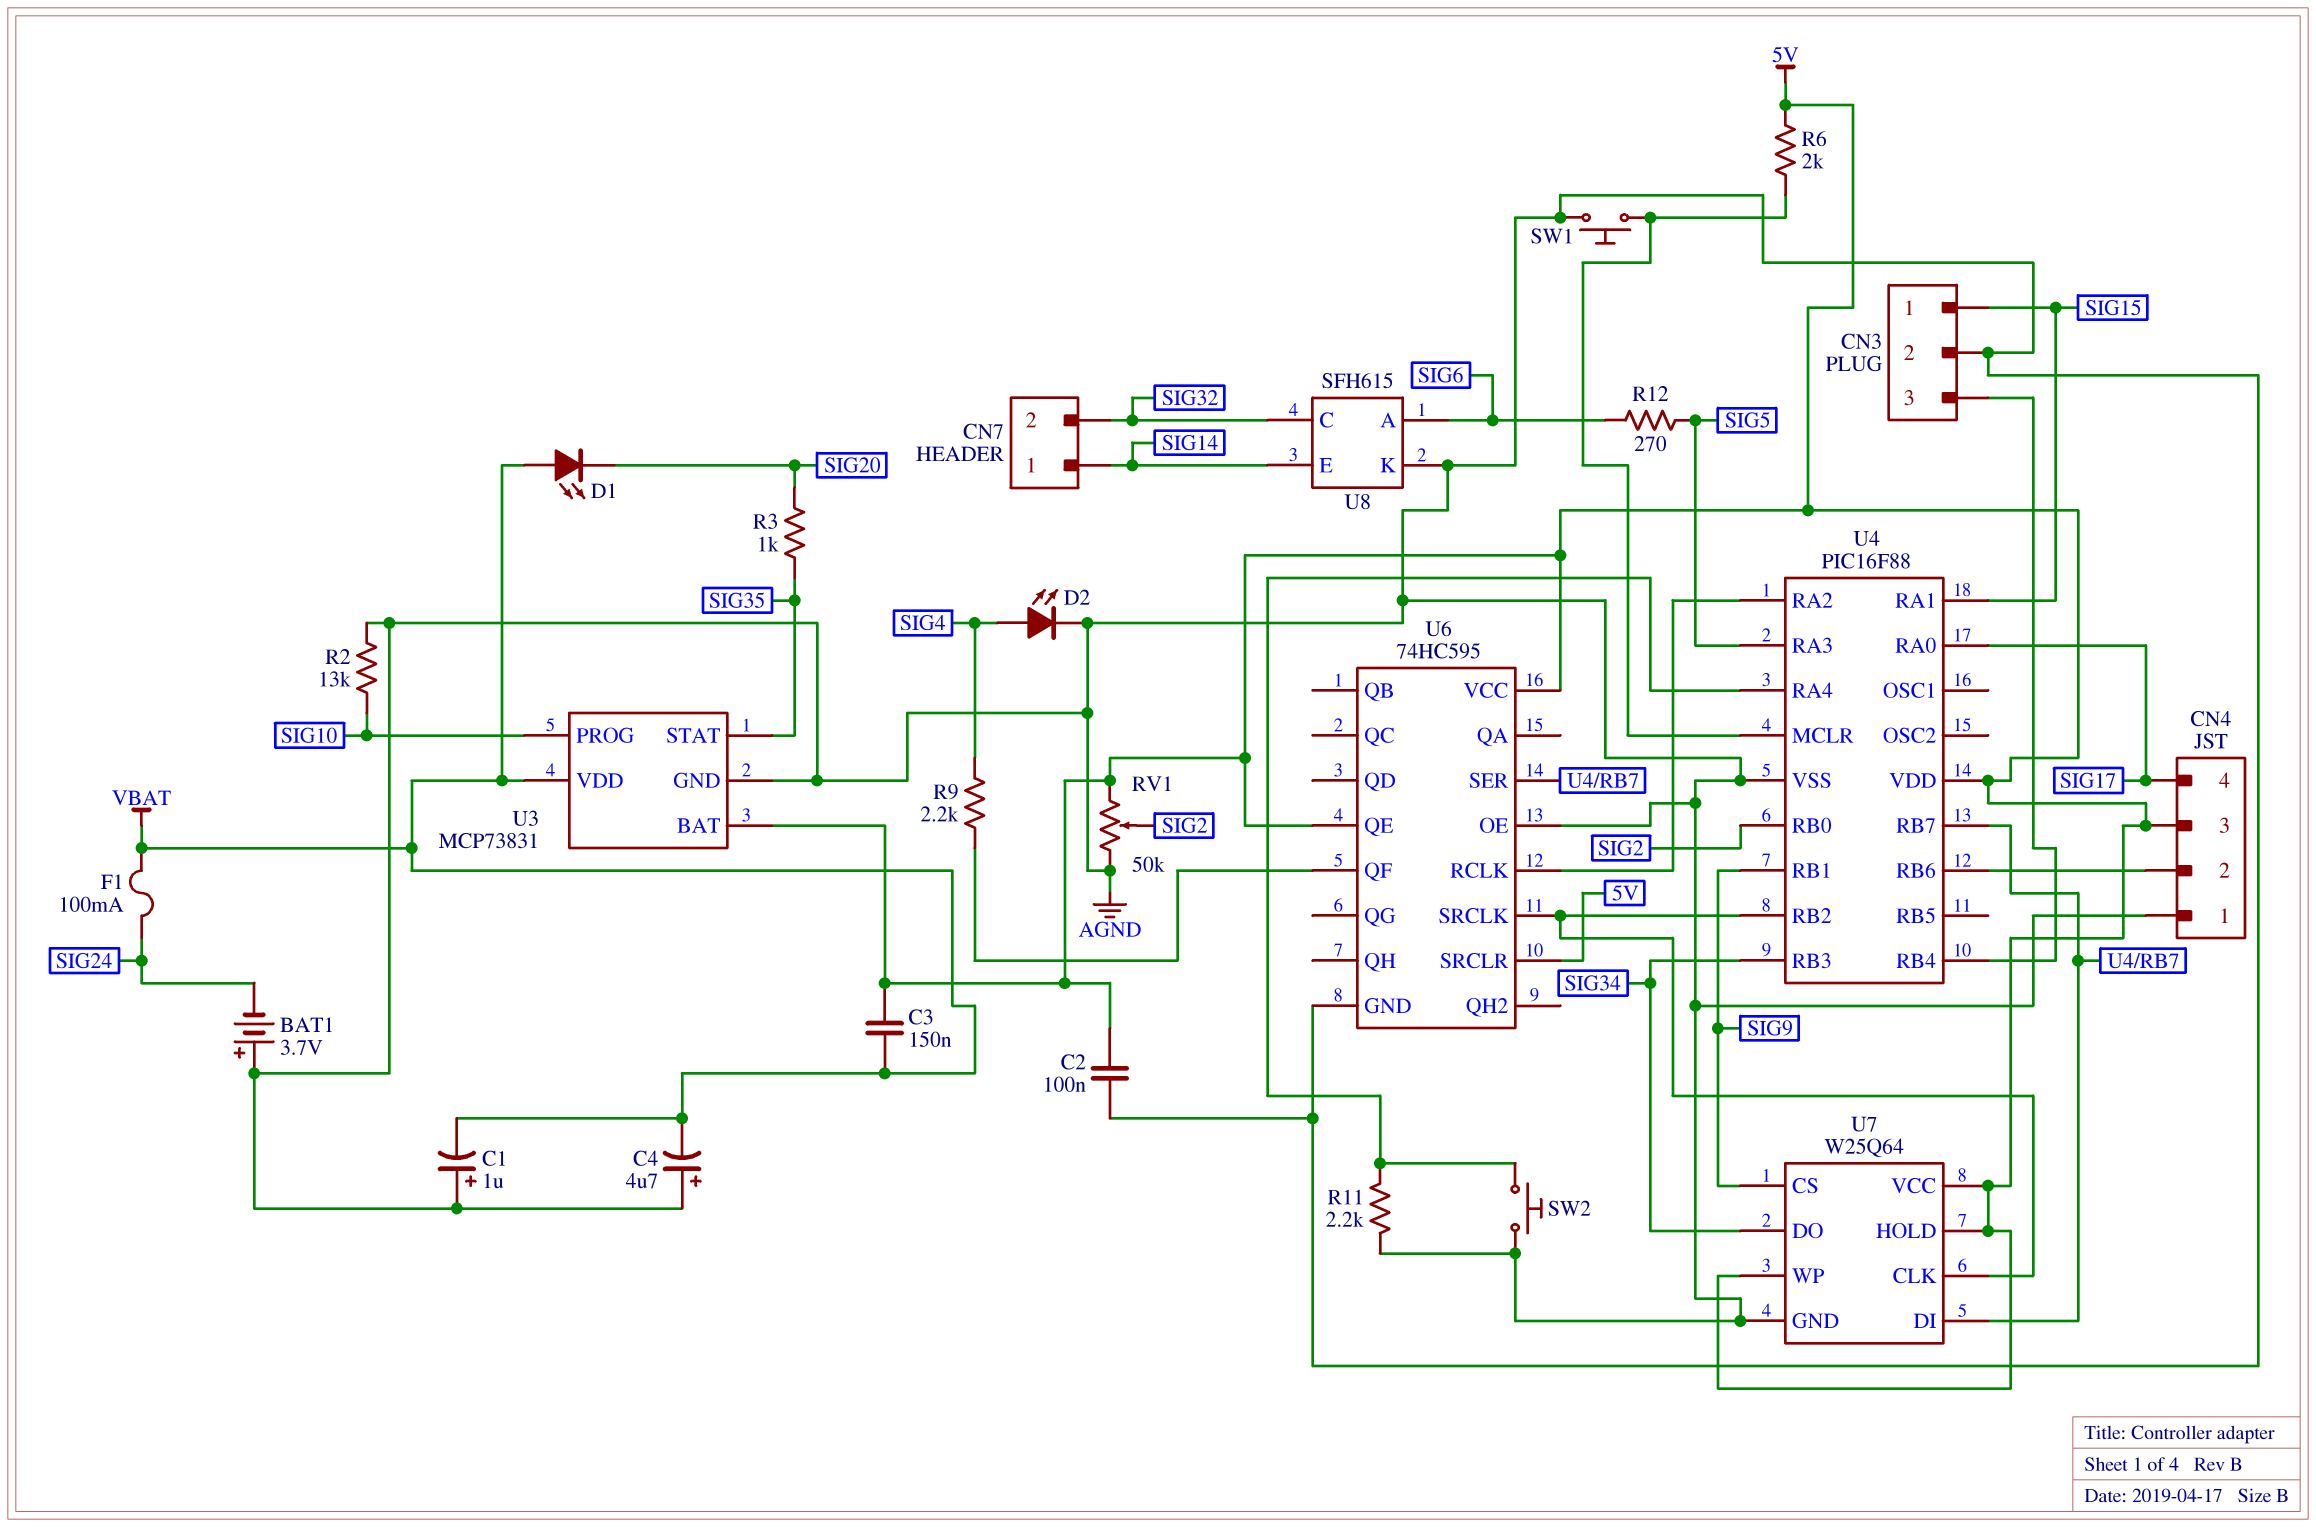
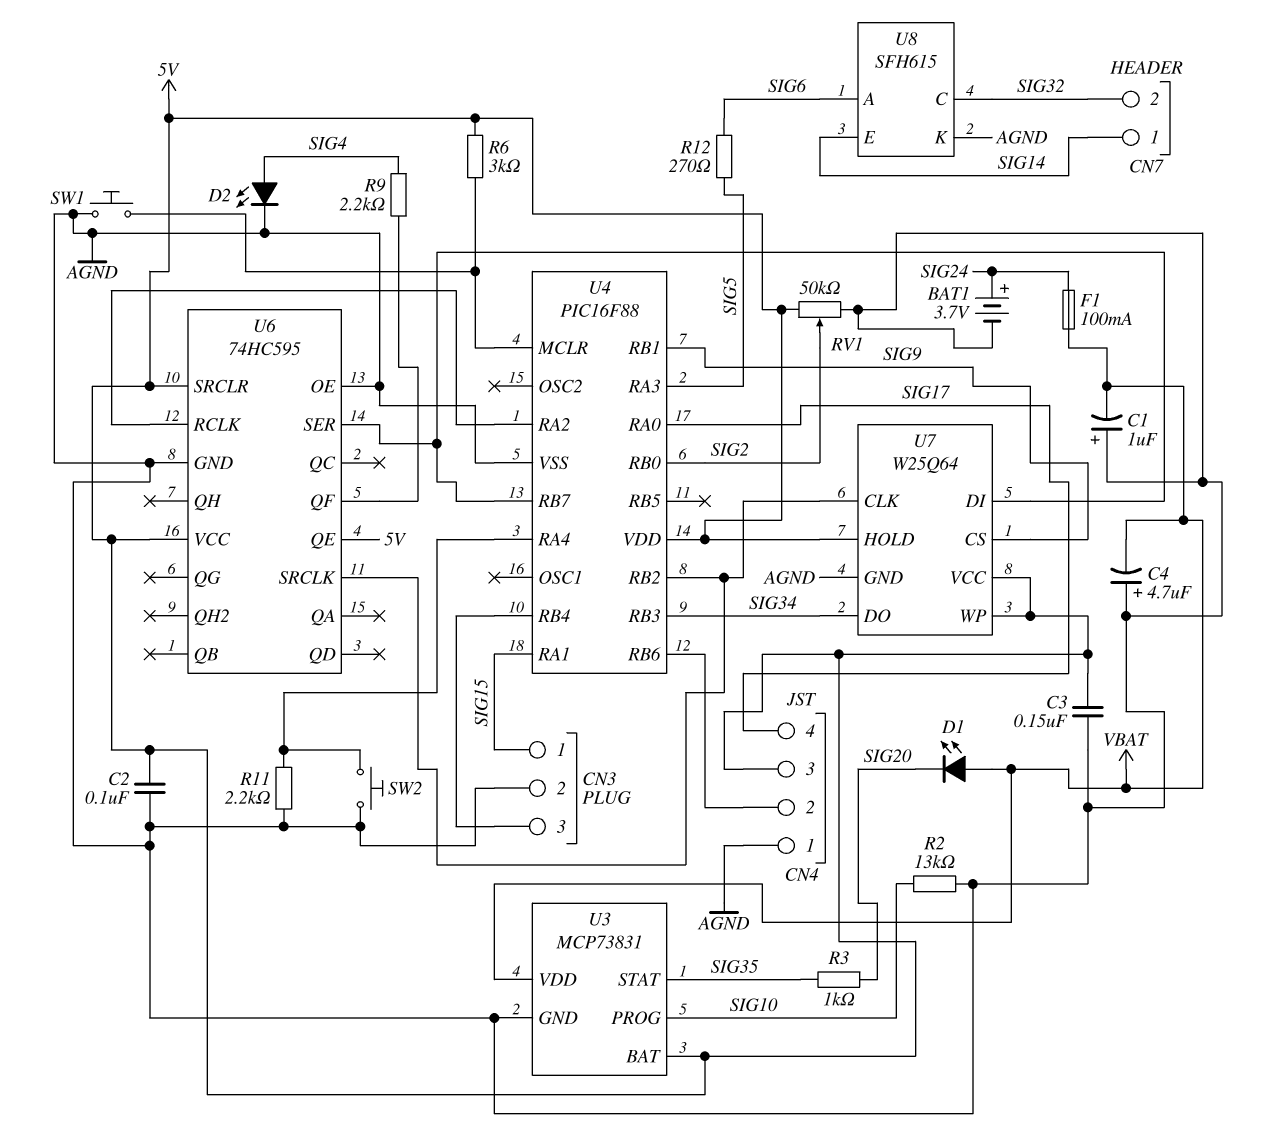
BAT1: 3.7V (plus AGND, minus SIG24) -> 3.7V (plus SIG24, minus AGND)
C3: 150nF (5V, VBAT) -> 150nF (5V, AGND)
R6: 2k (5V, U4/MCLR) -> 3k (5V, U4/MCLR)

